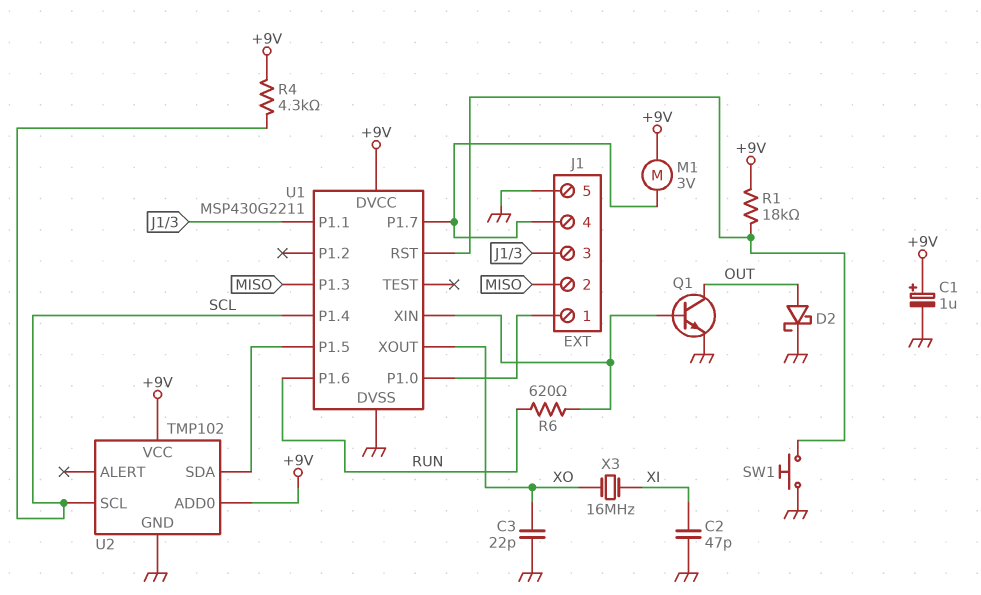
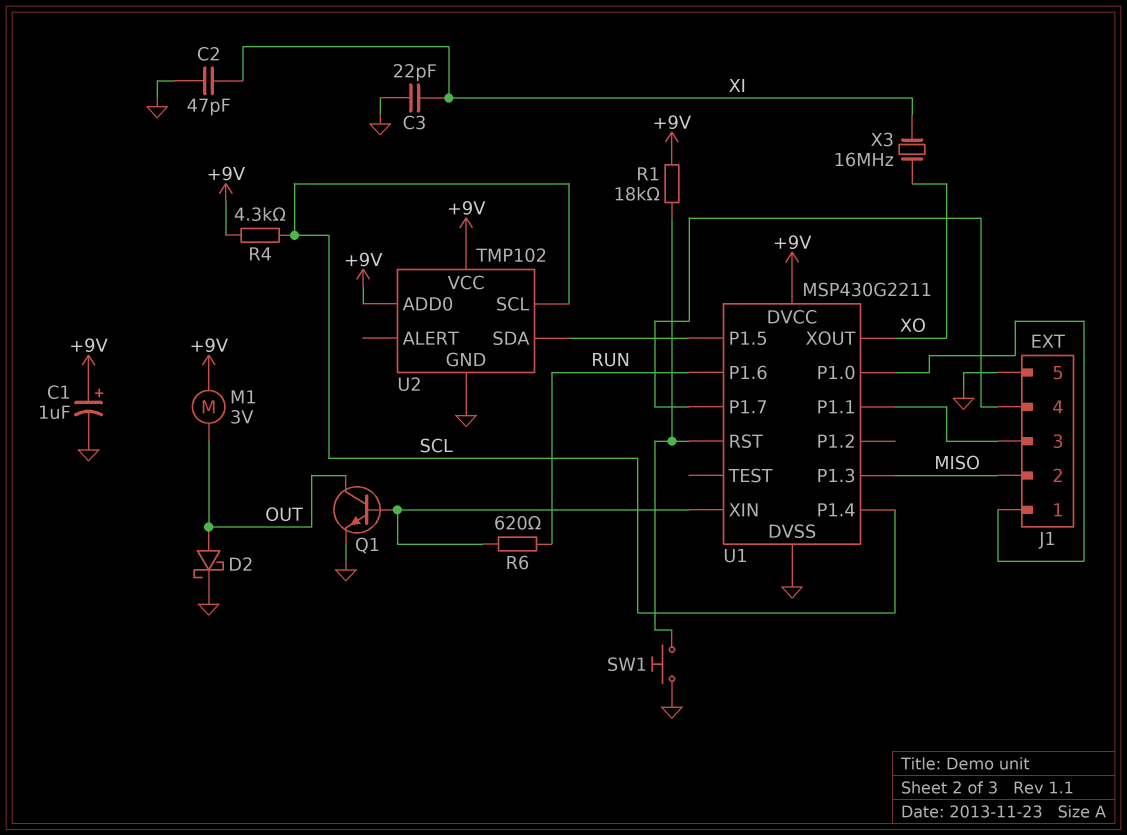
C3: 22pF (GND, XO) -> 22pF (GND, XI)
M1: motor 3V (+9V, J1/4) -> motor 3V (+9V, OUT)

